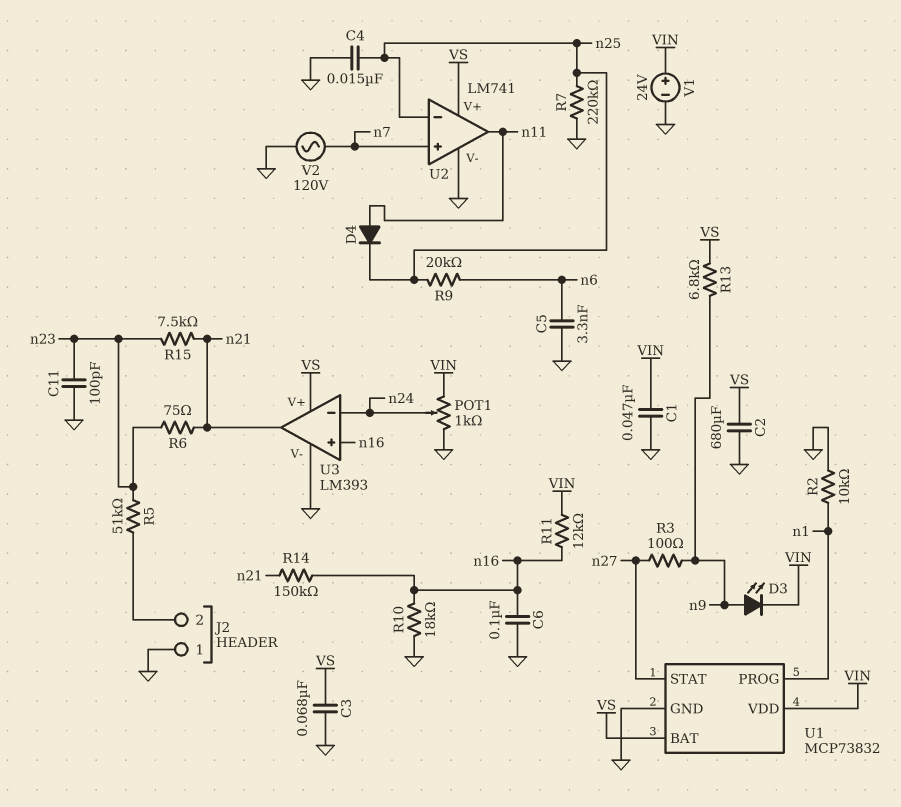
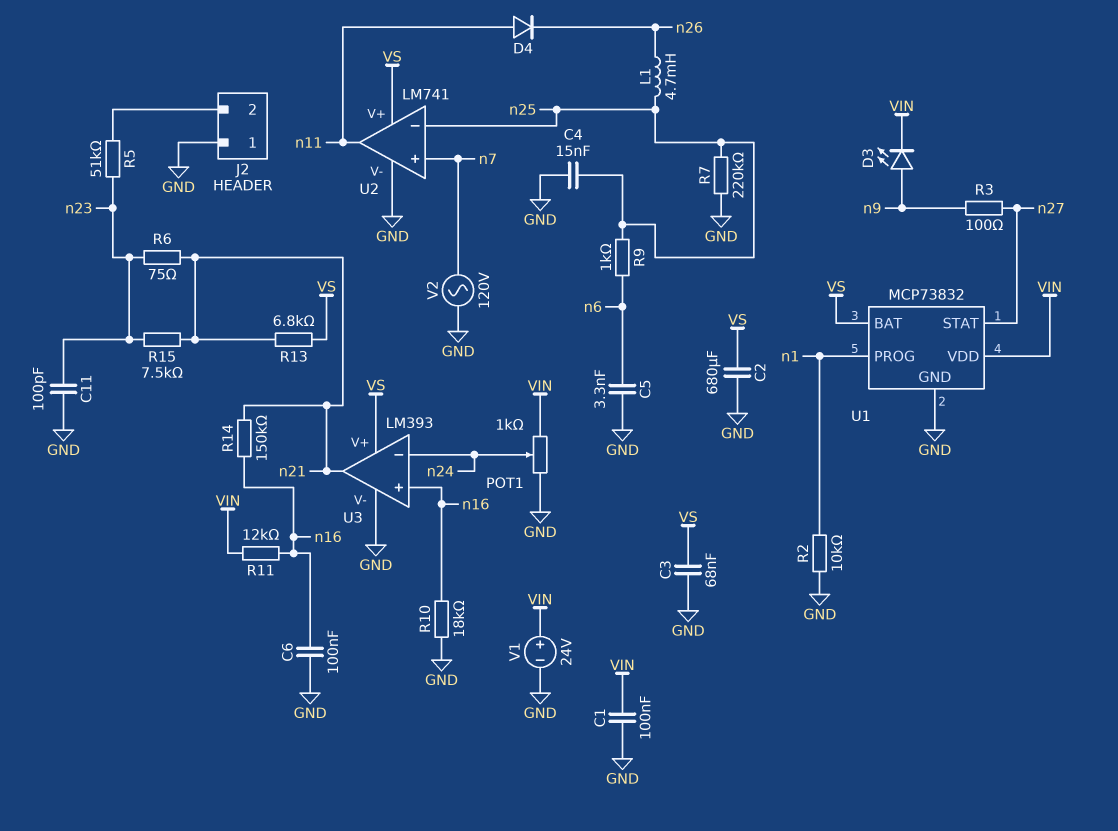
C1: 47nF (GND, VIN) -> 100nF (GND, VIN)
D4: diode (A n11, K n25) -> diode (A n11, K n26)
L1: none -> 4.7mH (n25, n26)
R9: 20k (n6, n25) -> 1k (n6, n25)
R13: 6.8k (VS, n9) -> 6.8k (VS, n21)

